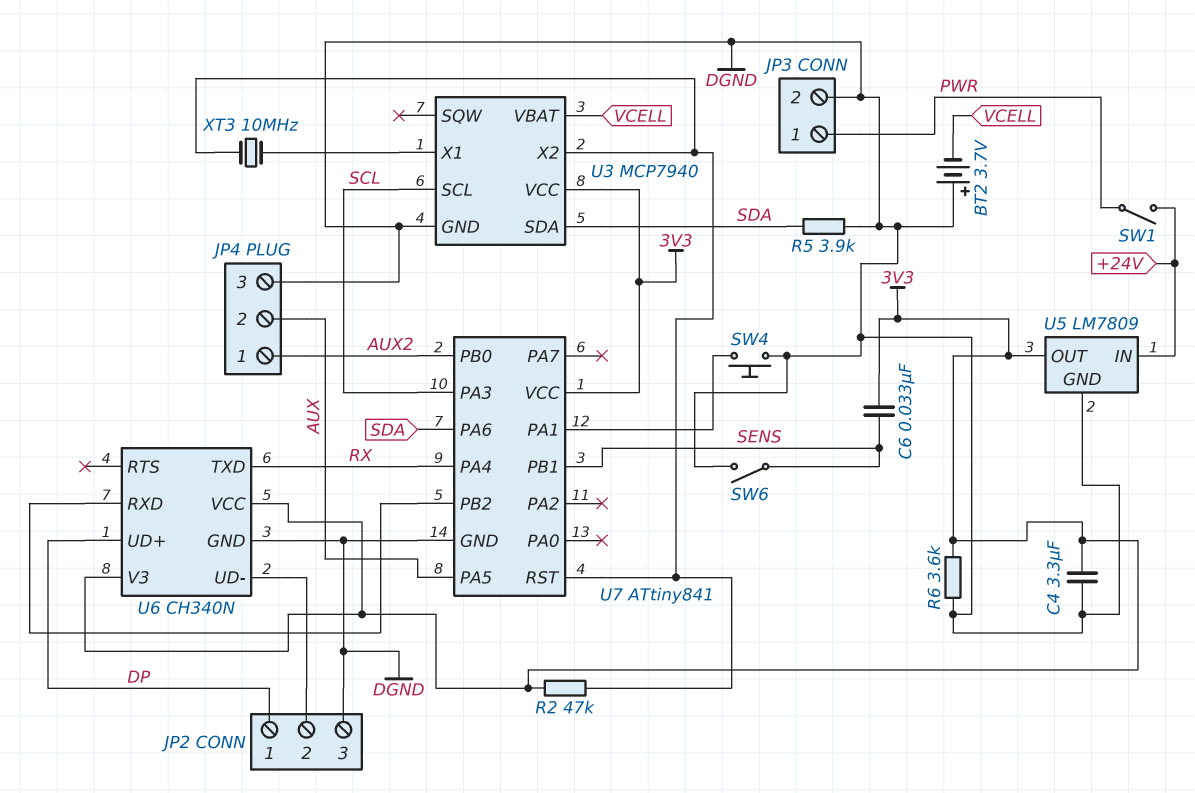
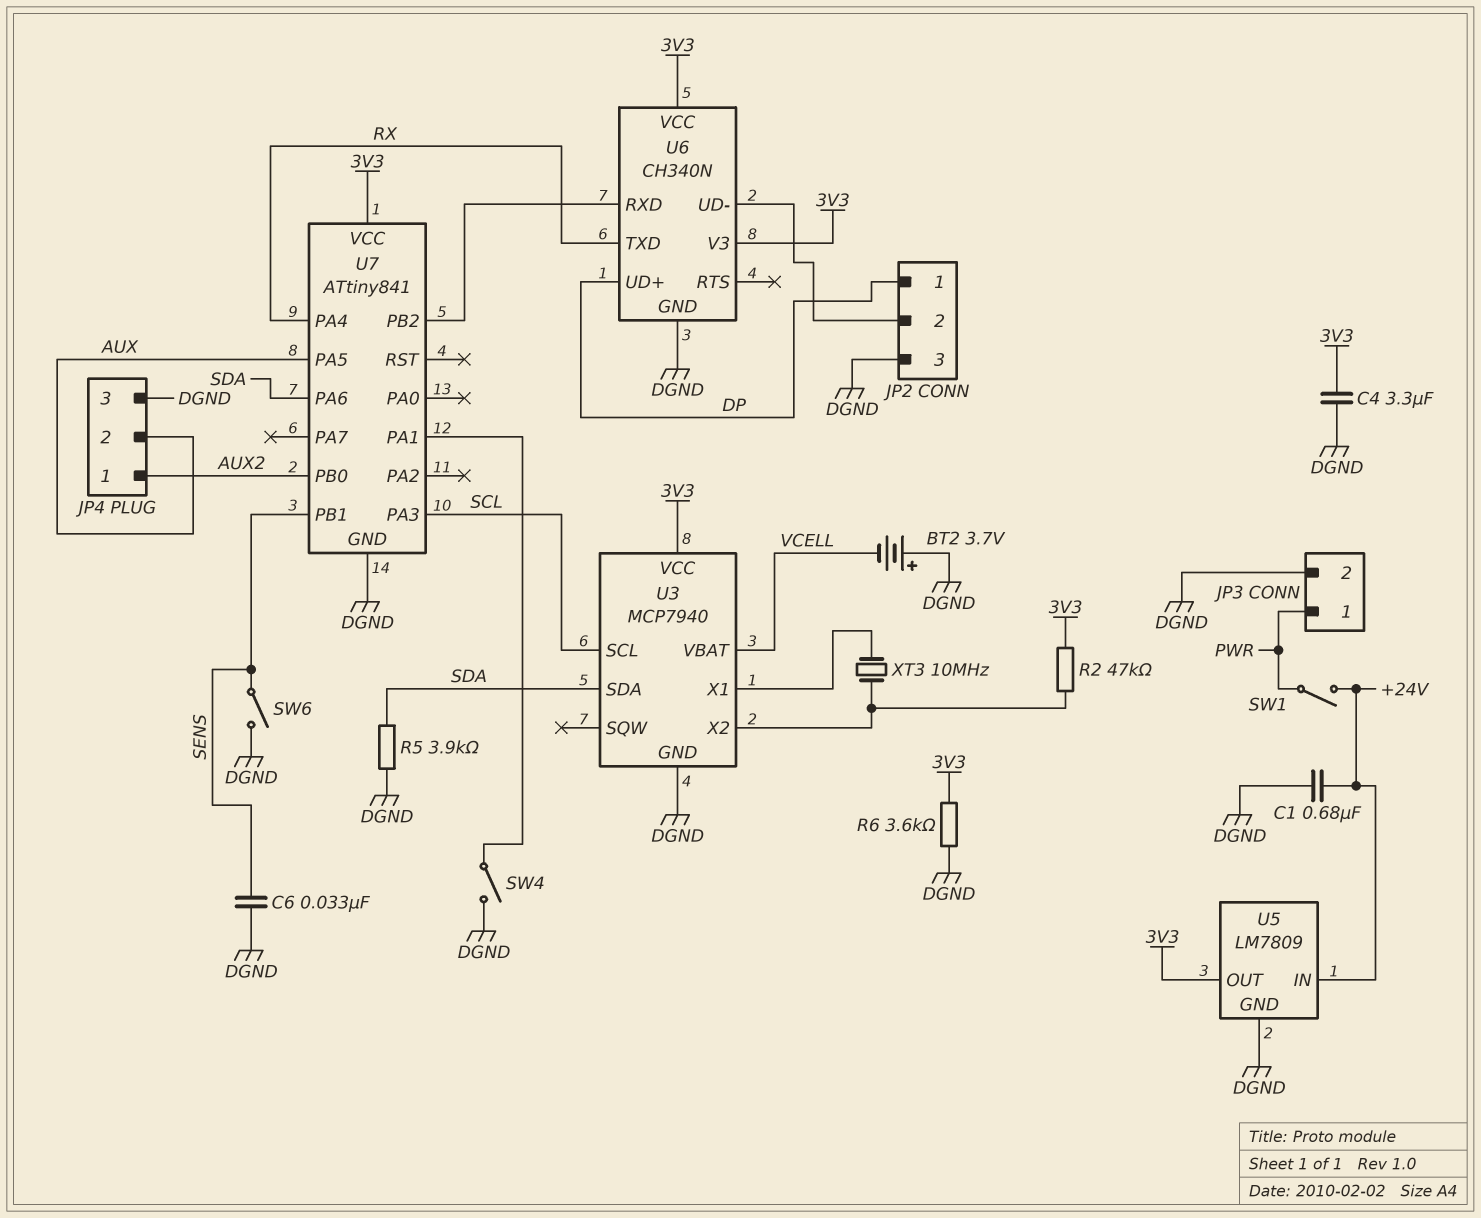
C1: none -> 680nF (+24V, DGND)
C6: 33nF (3V3, SENS) -> 33nF (DGND, SENS)
SW4: button (DGND, U7/PA1) -> switch (DGND, U7/PA1)
U7 pin RST: U3/X2 -> none

